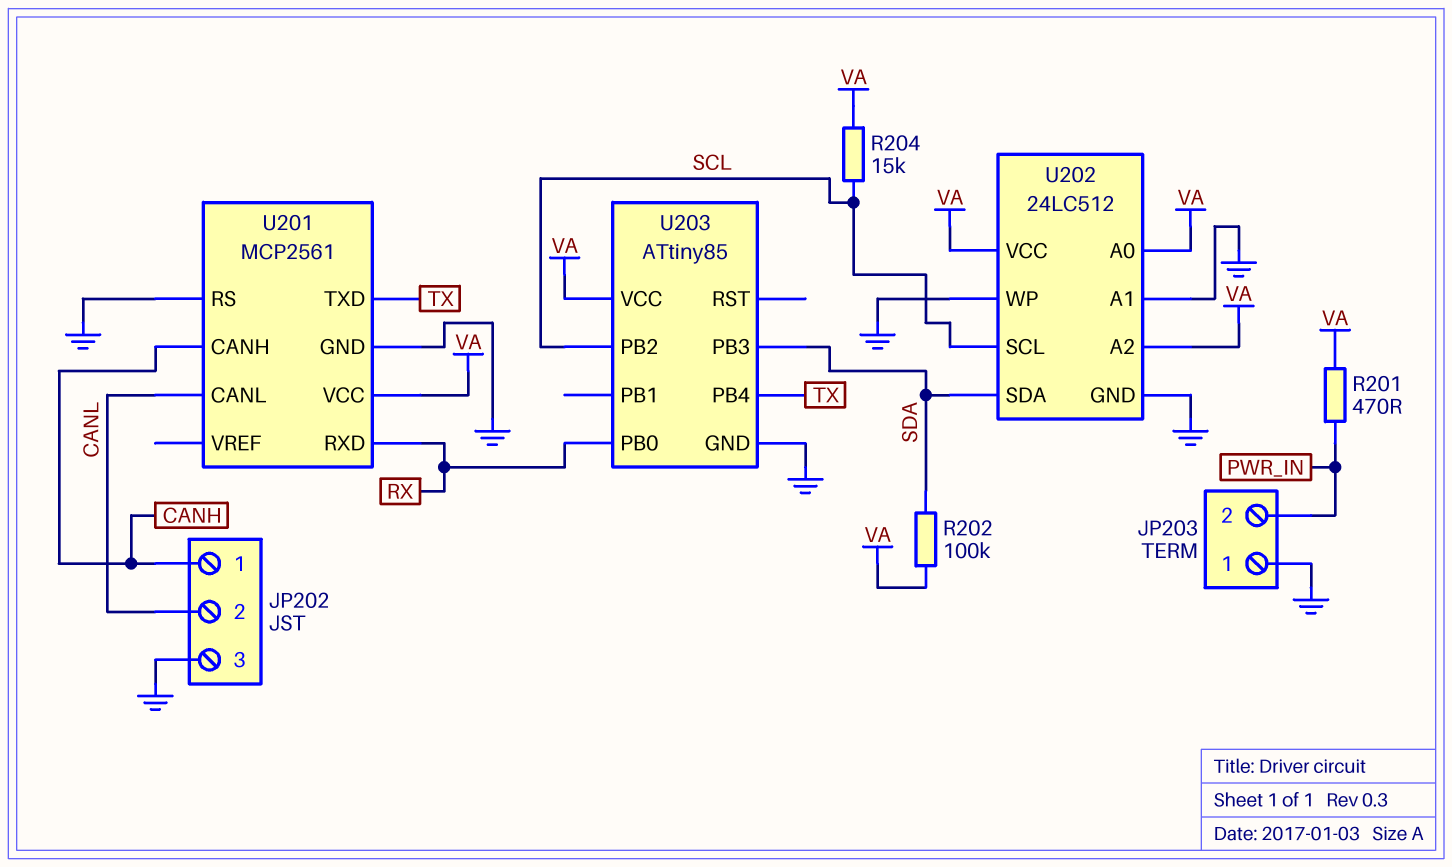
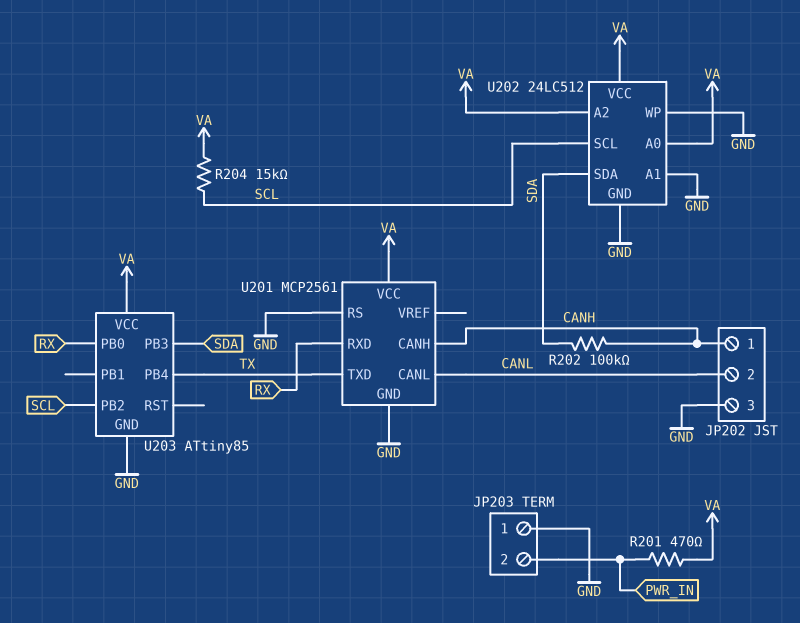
R202: 100k (SDA, VA) -> 100k (CANH, SDA)

